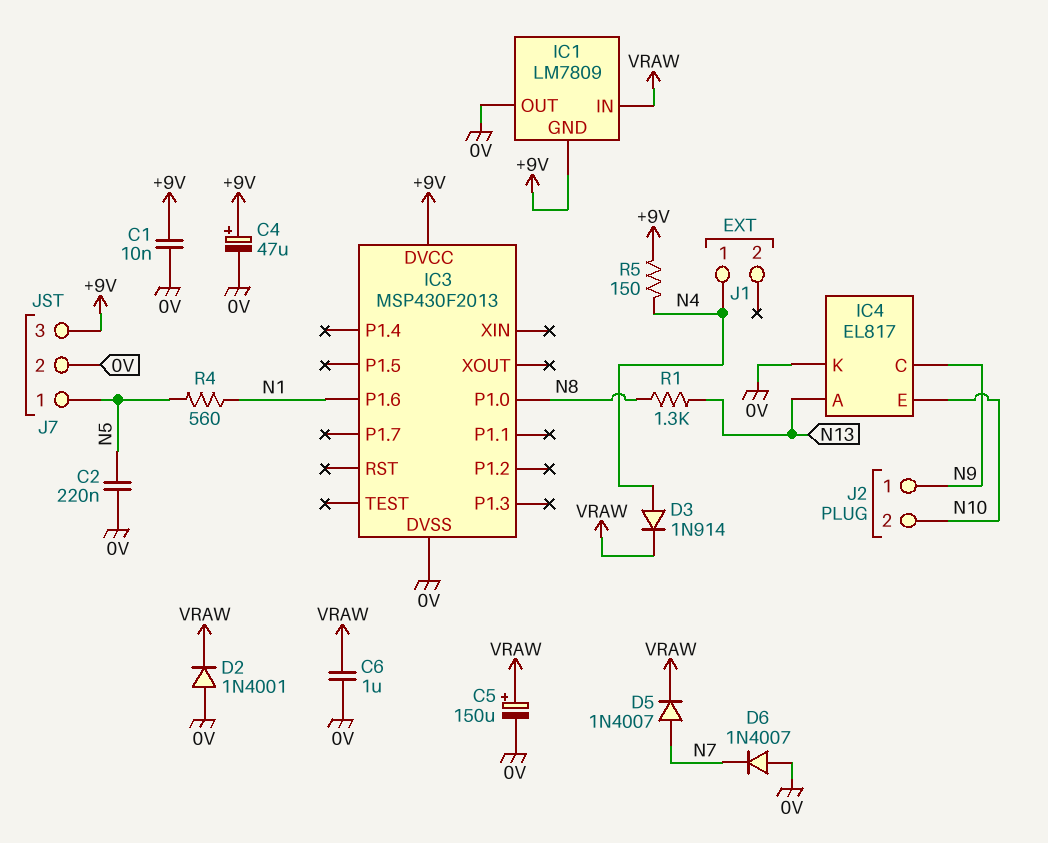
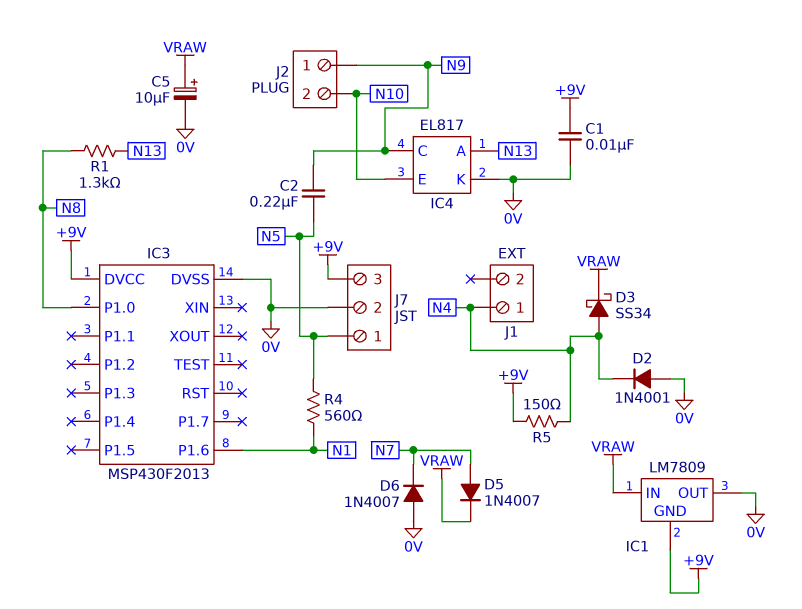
C2: 220nF (0V, N5) -> 220nF (N5, N9)
C4: 47uF (plus +9V, minus 0V) -> none
C5: 150uF (plus VRAW, minus 0V) -> 10uF (plus VRAW, minus 0V)
C6: 1uF (0V, VRAW) -> none
D2: diode 1N4001 (A 0V, K VRAW) -> diode 1N4001 (A 0V, K N4)
D3: diode 1N914 (A N4, K VRAW) -> schottky SS34 (A N4, K VRAW)

